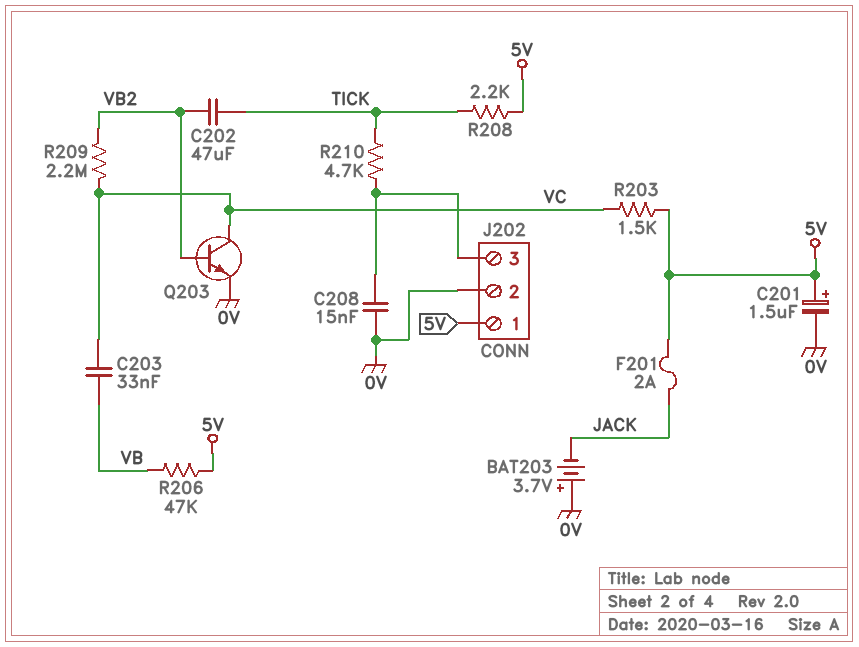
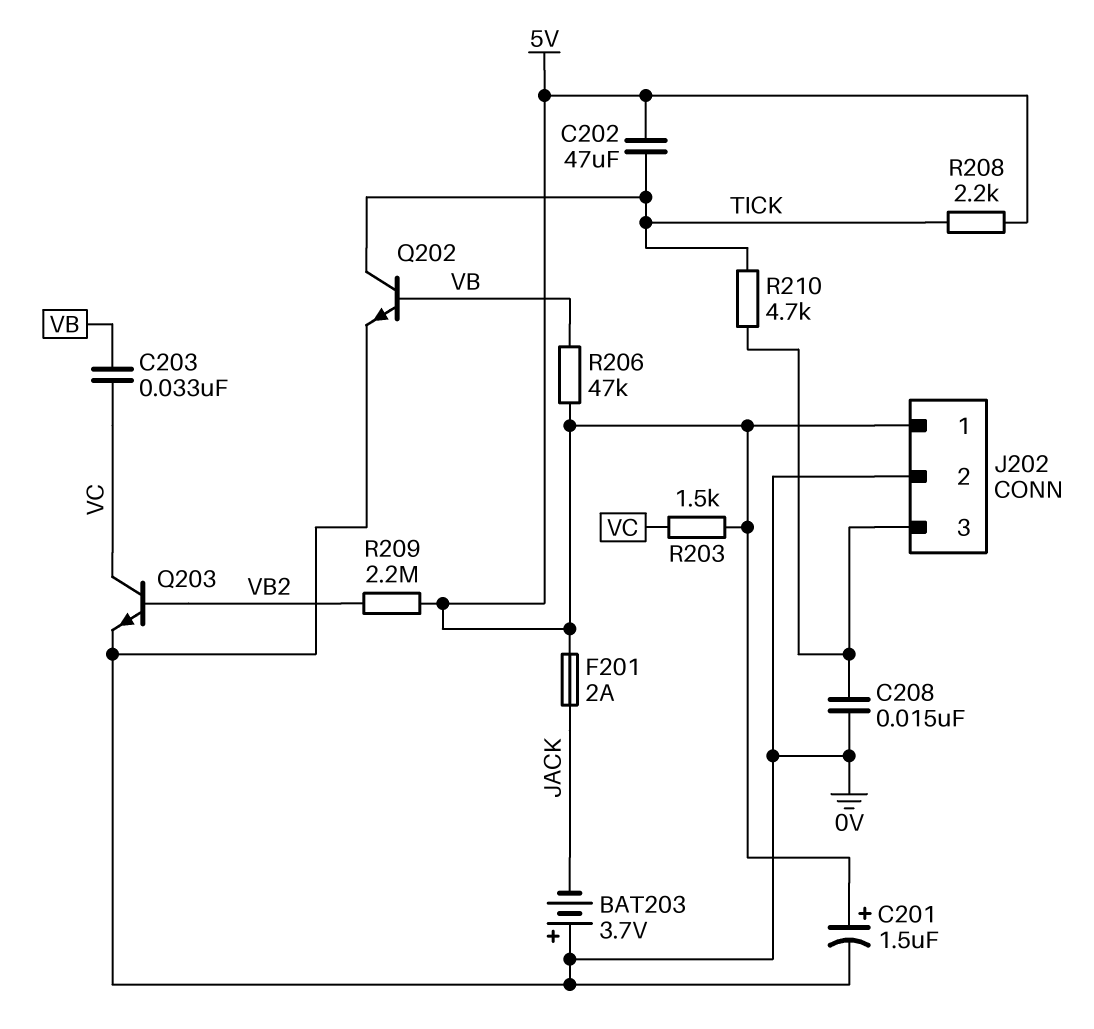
C202: 47uF (TICK, VB2) -> 47uF (5V, TICK)
Q202: none -> NPN (B VB, C TICK, E 0V)
R209: 2.2M (VB2, VC) -> 2.2M (5V, VB2)

